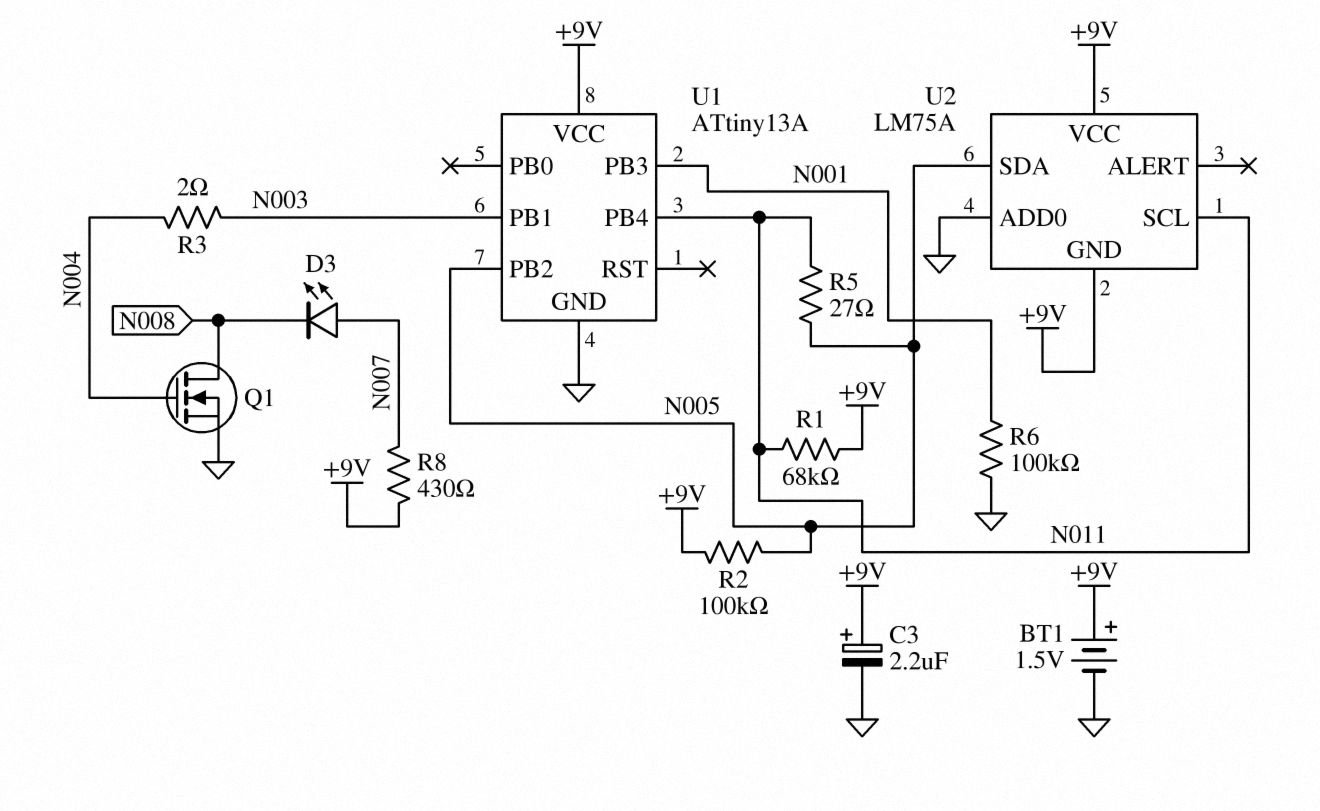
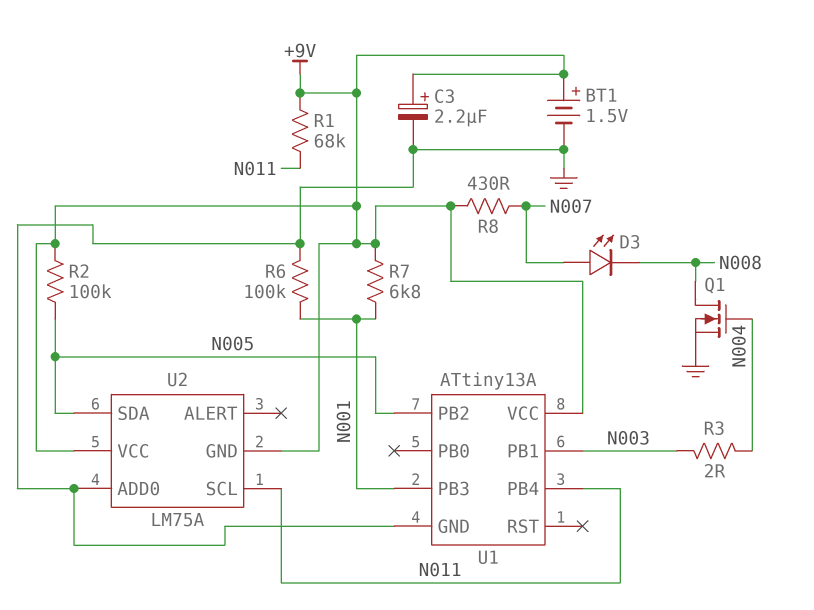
R5: 27 (N005, N011) -> none
R7: none -> 6.8k (+9V, N001)

